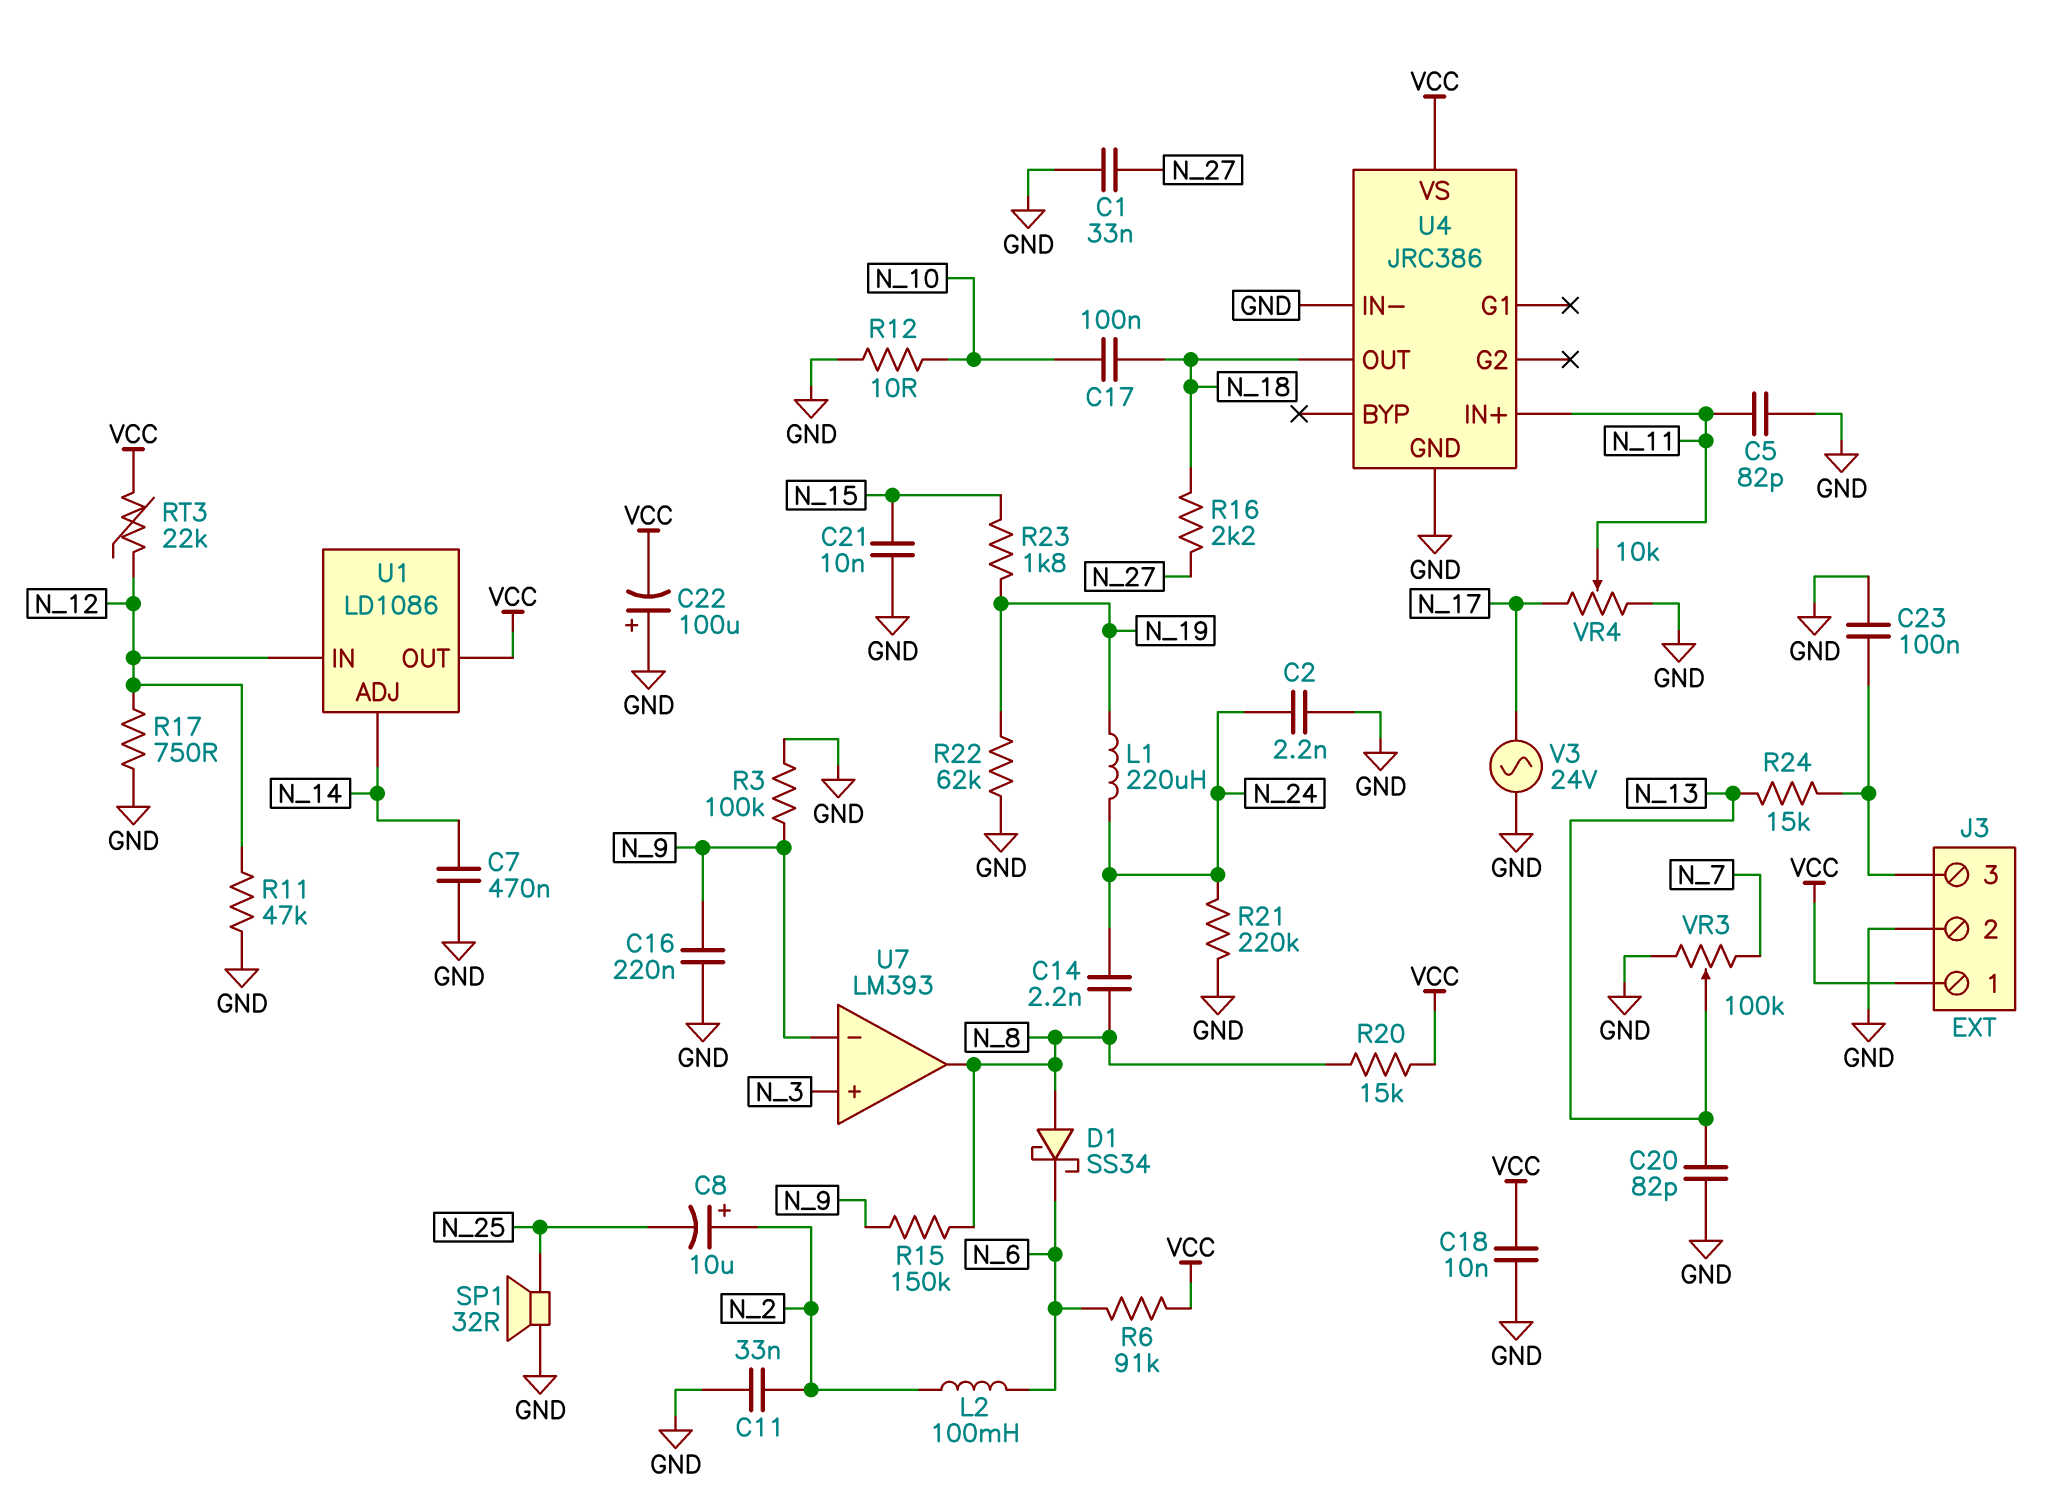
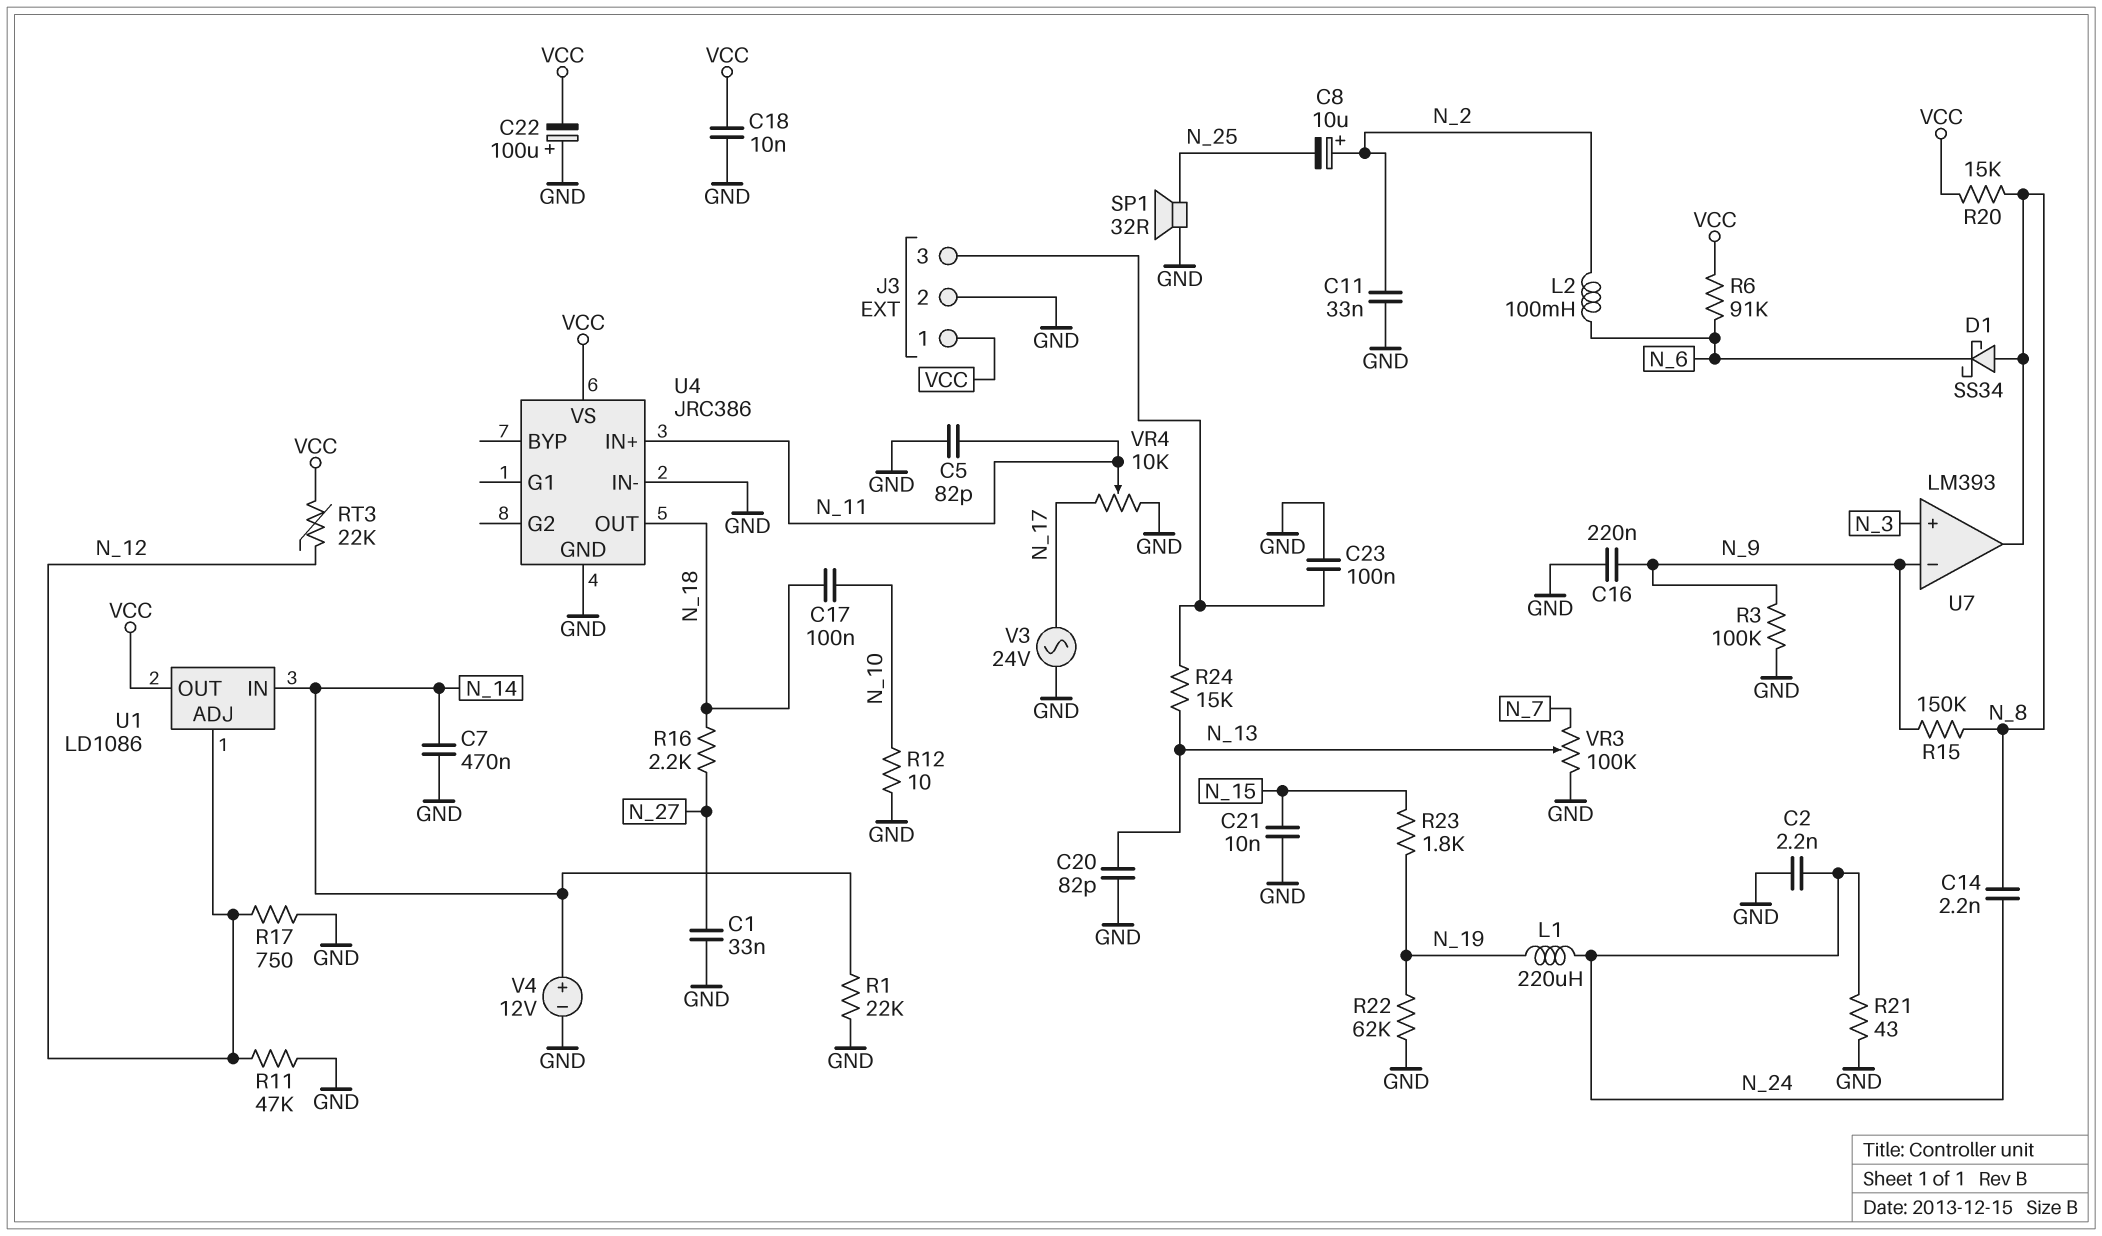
R1: none -> 22k (GND, N_14)
R21: 220k (GND, N_24) -> 43 (GND, N_24)
U1 pin ADJ: N_14 -> N_12
U1 pin IN: N_12 -> N_14
V4: none -> 12V (plus N_14, minus GND)

